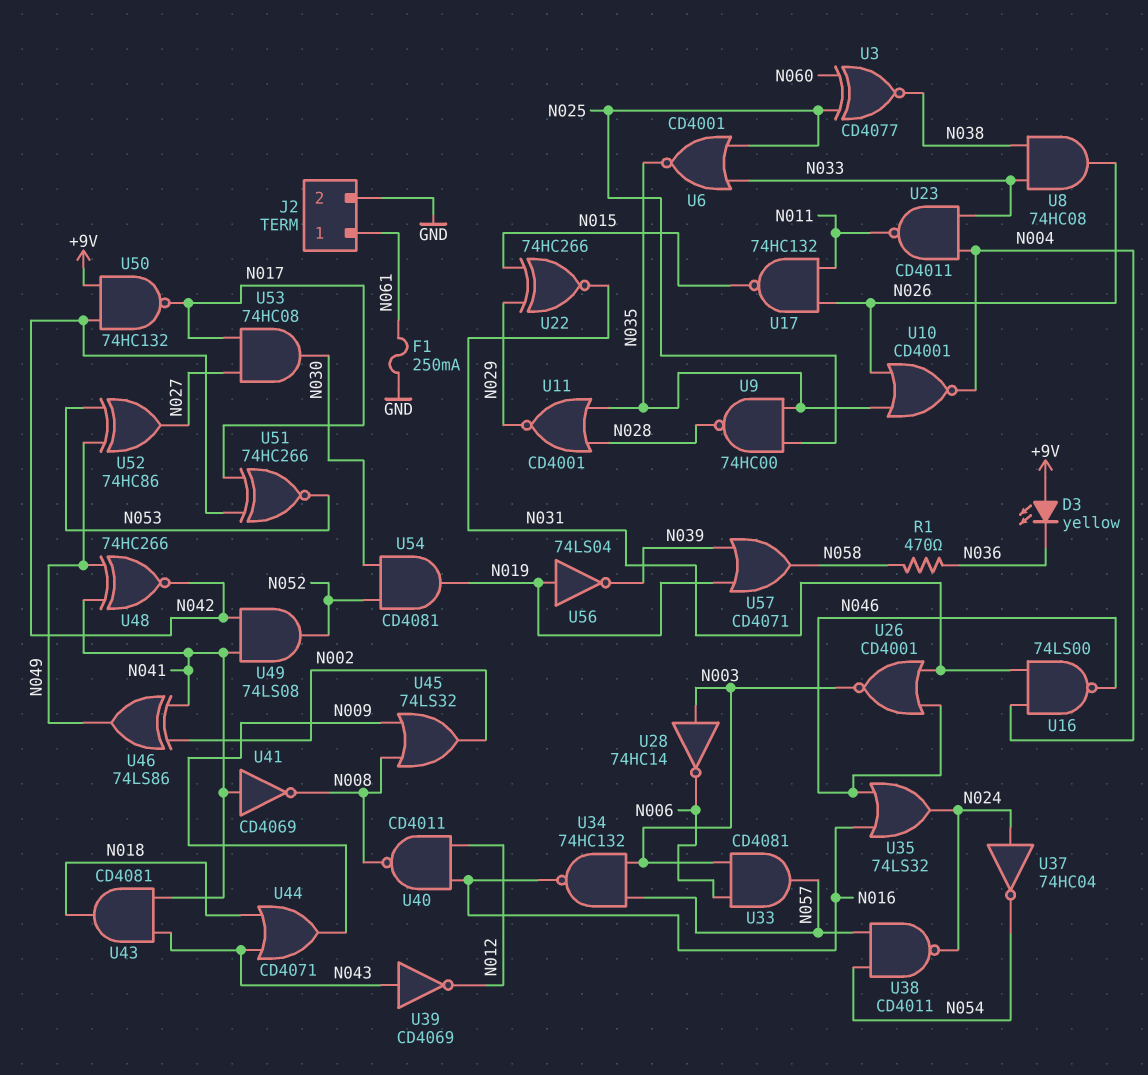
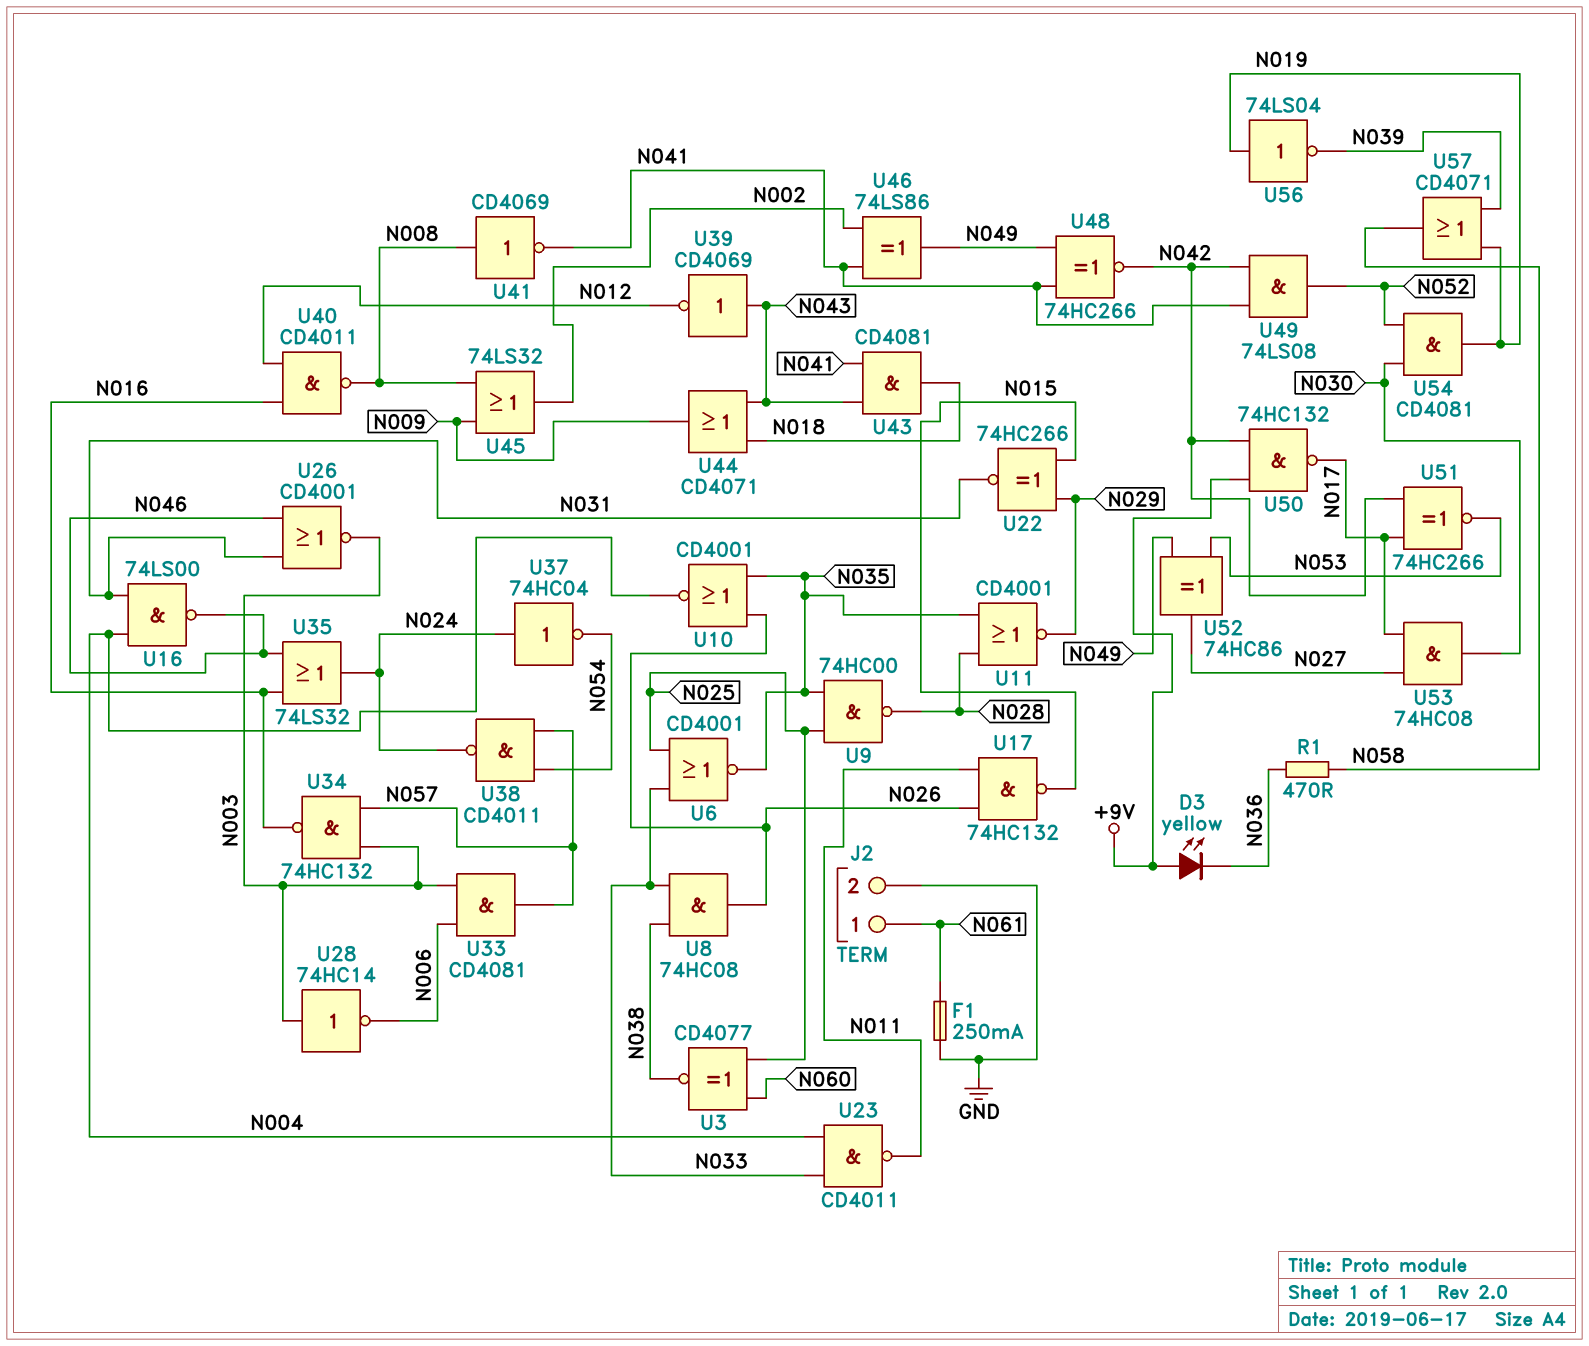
U41: NOT CD4069 (in N041, out N008) -> NOT CD4069 (in N008, out N041)

